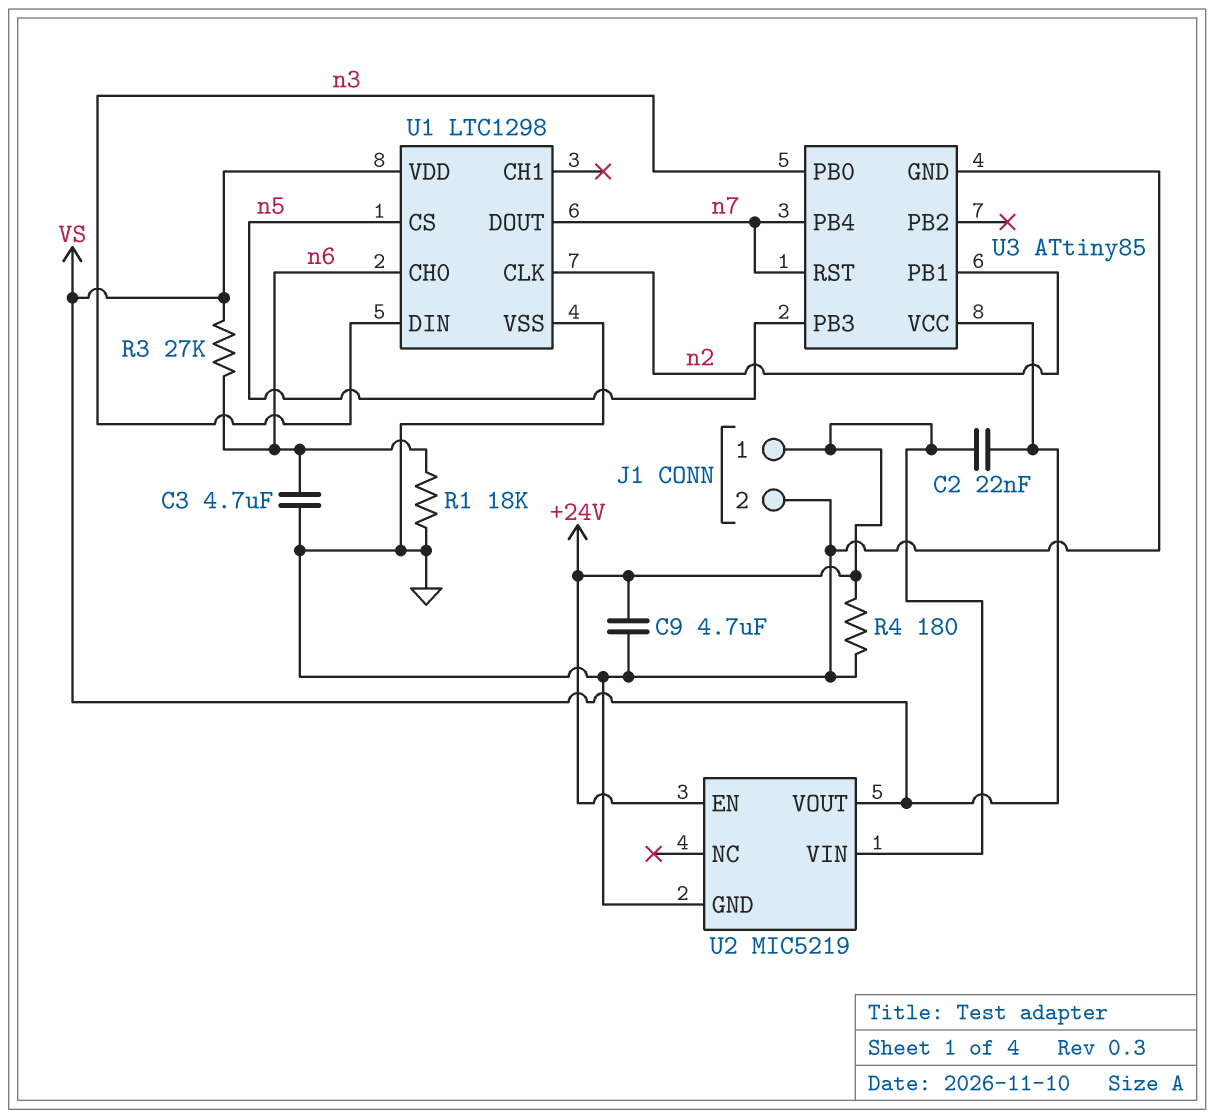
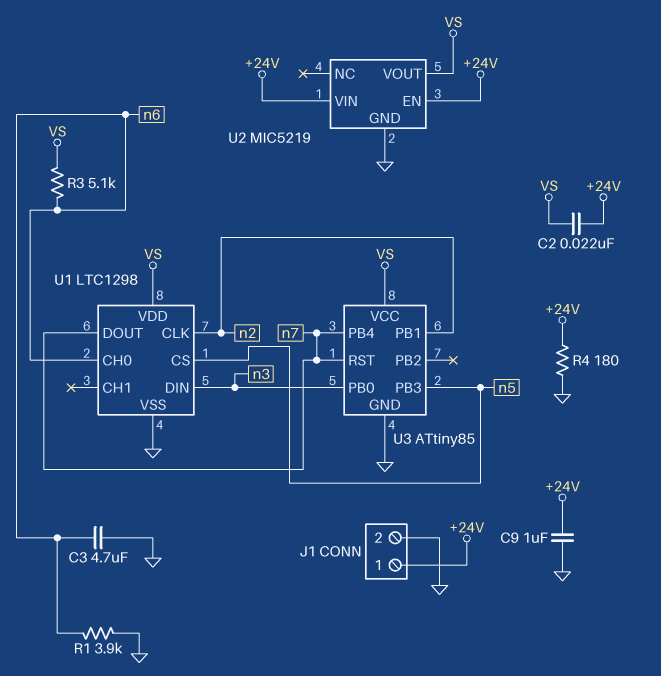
C9: 4.7uF (+24V, GND) -> 1uF (+24V, GND)
R1: 18k (GND, n6) -> 3.9k (GND, n6)
R3: 27k (VS, n6) -> 5.1k (VS, n6)

